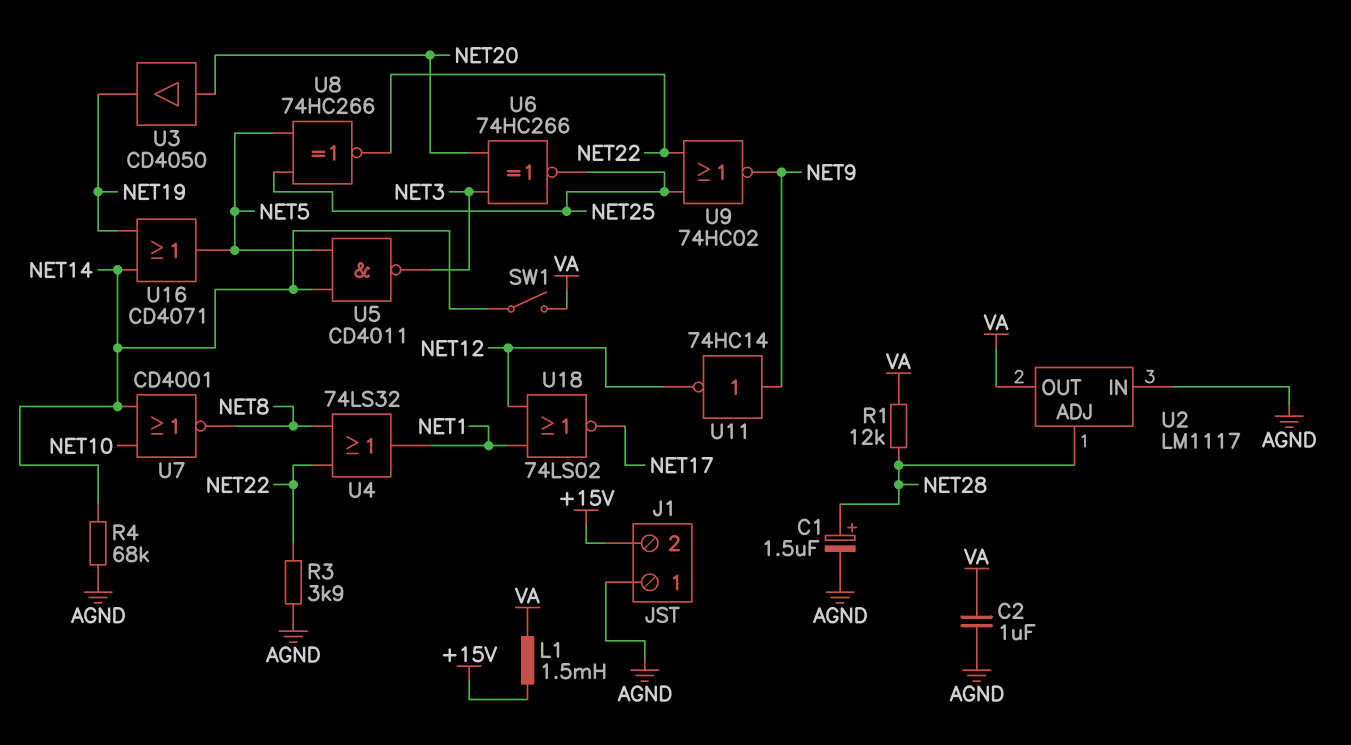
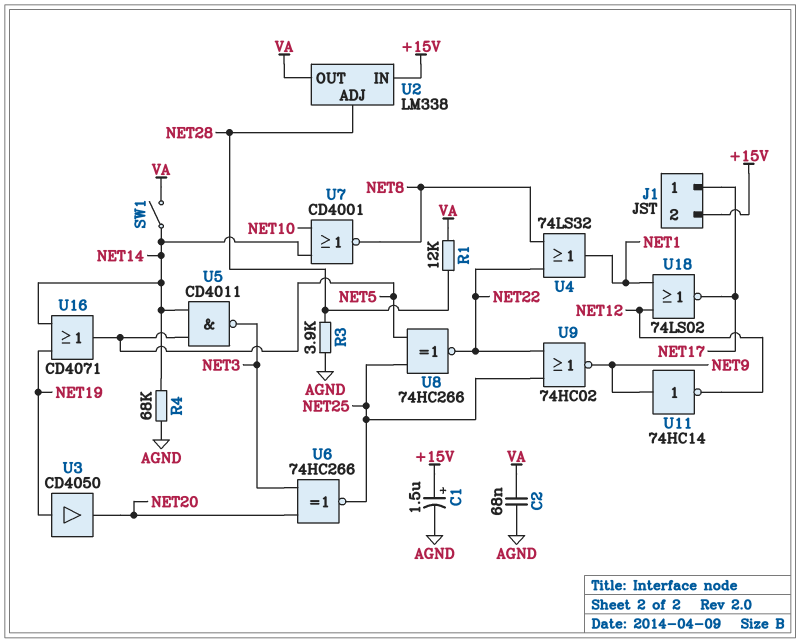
C1: 1.5uF (plus NET28, minus AGND) -> 1.5uF (plus +15V, minus AGND)
C2: 1uF (AGND, VA) -> 68nF (AGND, VA)
J1 pin 1: AGND -> NET17
L1: 1.5mH (+15V, VA) -> none
R3: 3.9k (AGND, NET22) -> 3.9k (AGND, NET28)
U2: LM1117 -> LM338
U2 pin IN: AGND -> +15V
U3: buffer CD4050 (in NET20, out NET19) -> buffer CD4050 (in NET19, out NET20)

